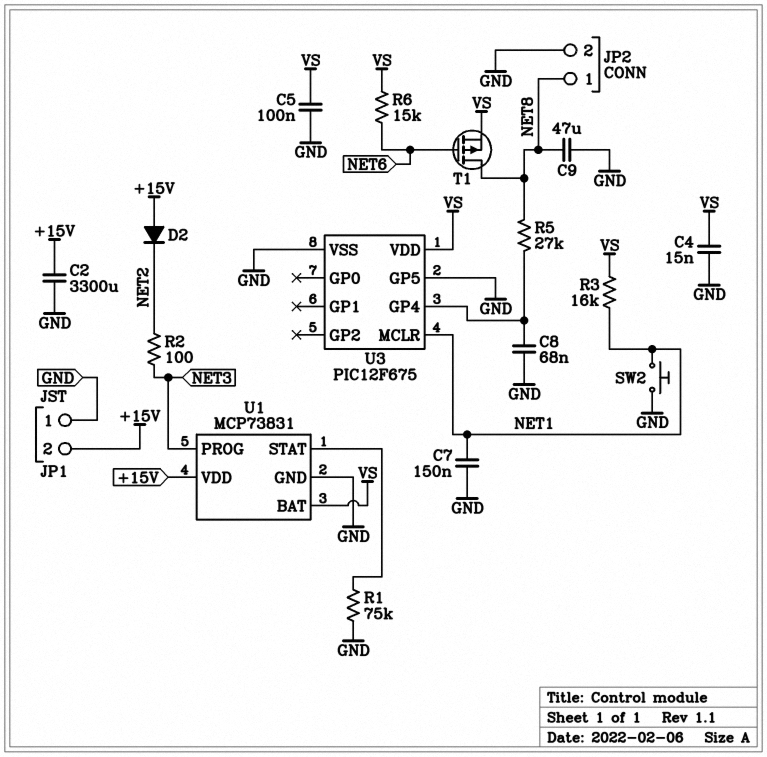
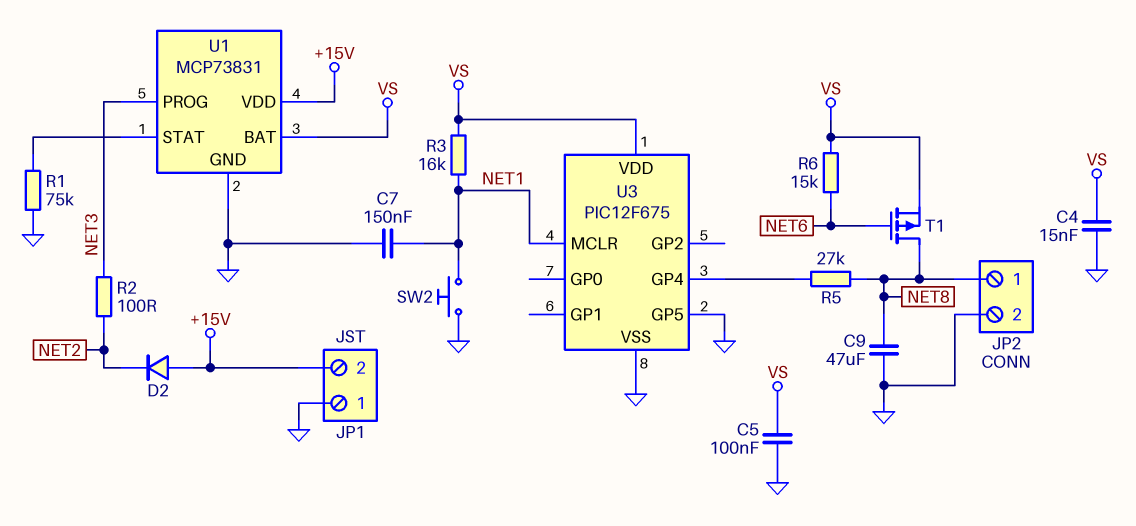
C2: 3300uF (+15V, GND) -> none
C8: 68nF (GND, U3/GP4) -> none

